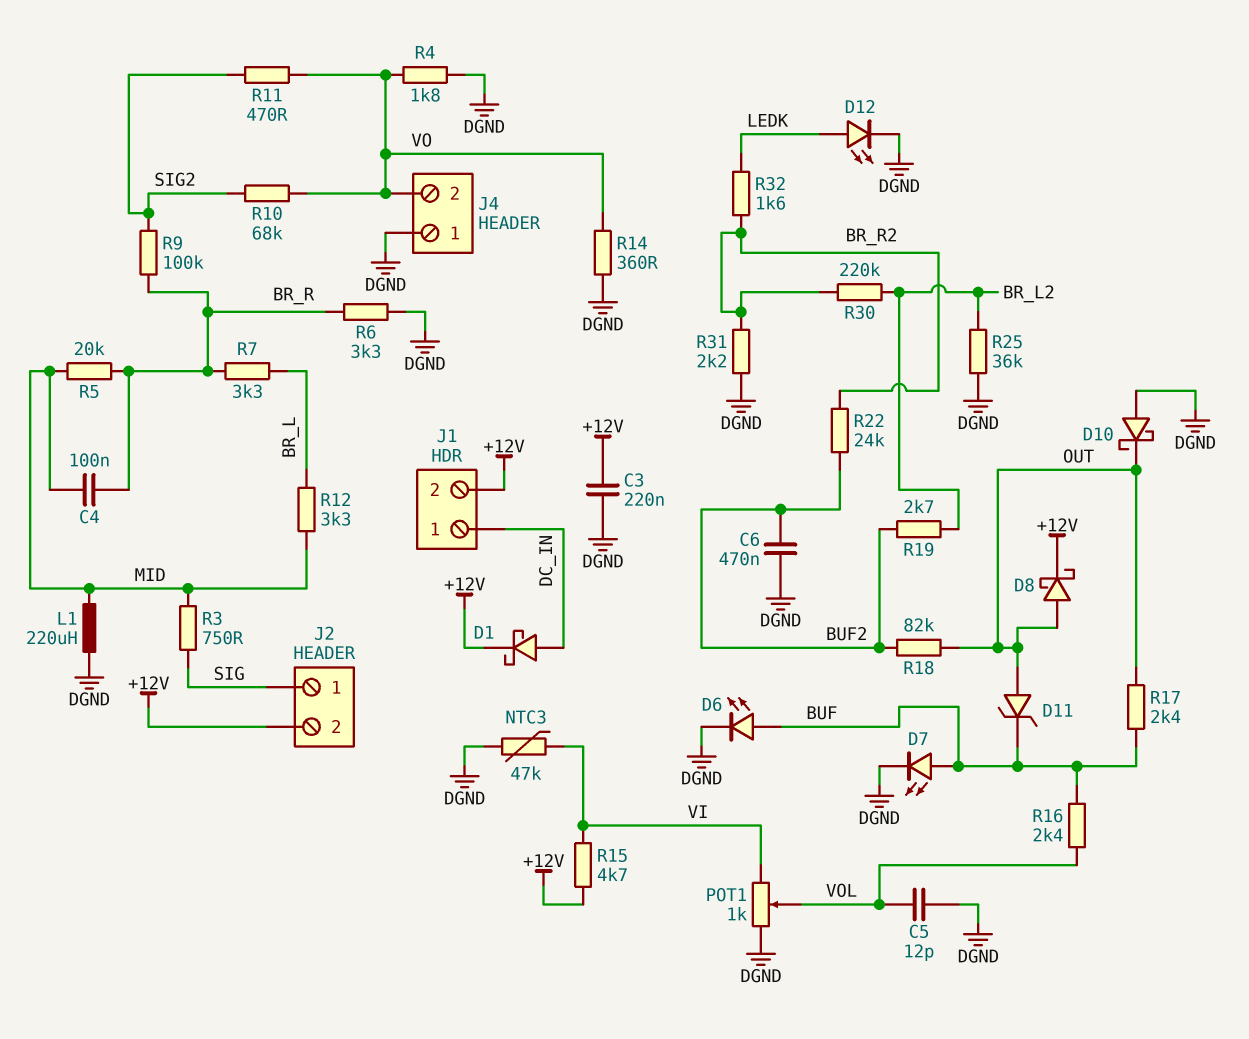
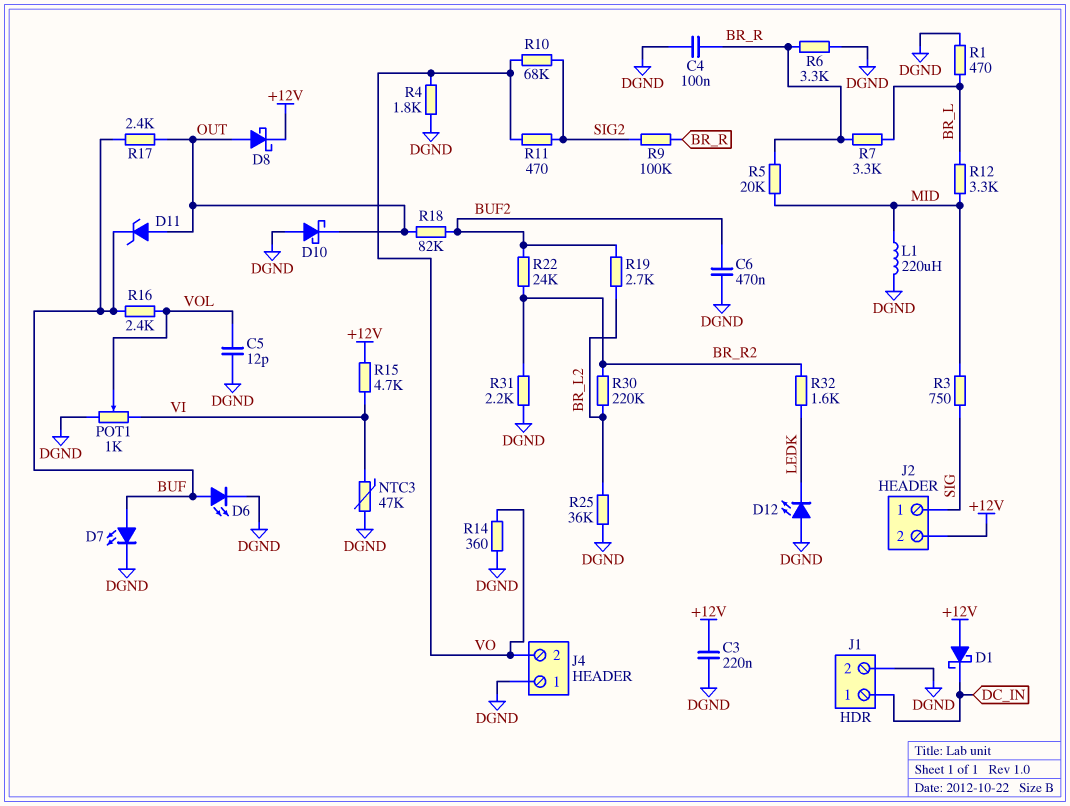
C4: 100nF (BR_R, MID) -> 100nF (BR_R, DGND)
D1: schottky (A DC_IN, K +12V) -> schottky (A +12V, K DC_IN)
D12: LED (A LEDK, K DGND) -> LED (A DGND, K LEDK)
J1 pin 2: +12V -> DGND
R1: none -> 470 (BR_L, DGND)

